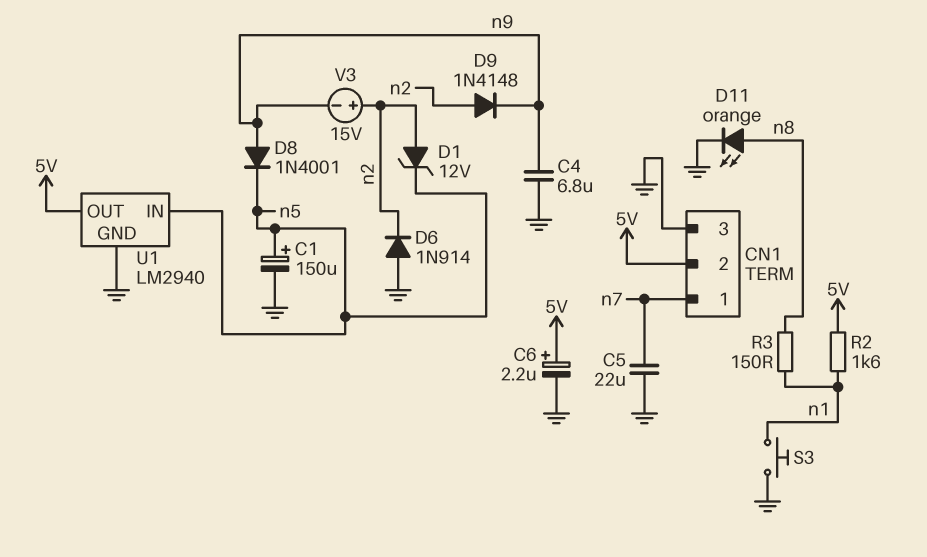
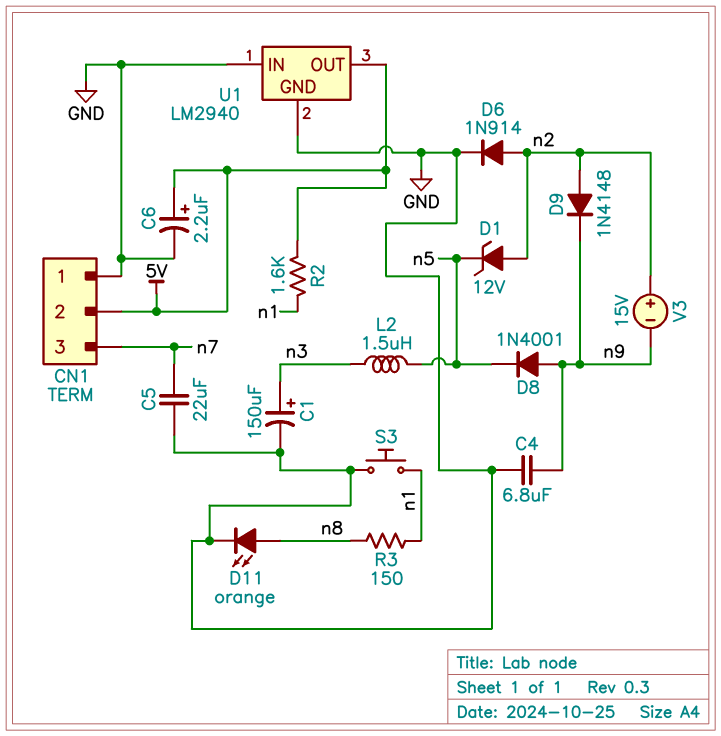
C1: 150uF (plus n5, minus GND) -> 150uF (plus n3, minus GND)
CN1 pin 1: n7 -> GND
CN1 pin 3: GND -> n7
D6: diode 1N914 (A GND, K n2) -> diode 1N914 (A n2, K GND)
L2: none -> 1.5uH (n3, n5)
U1 pin IN: n5 -> GND

